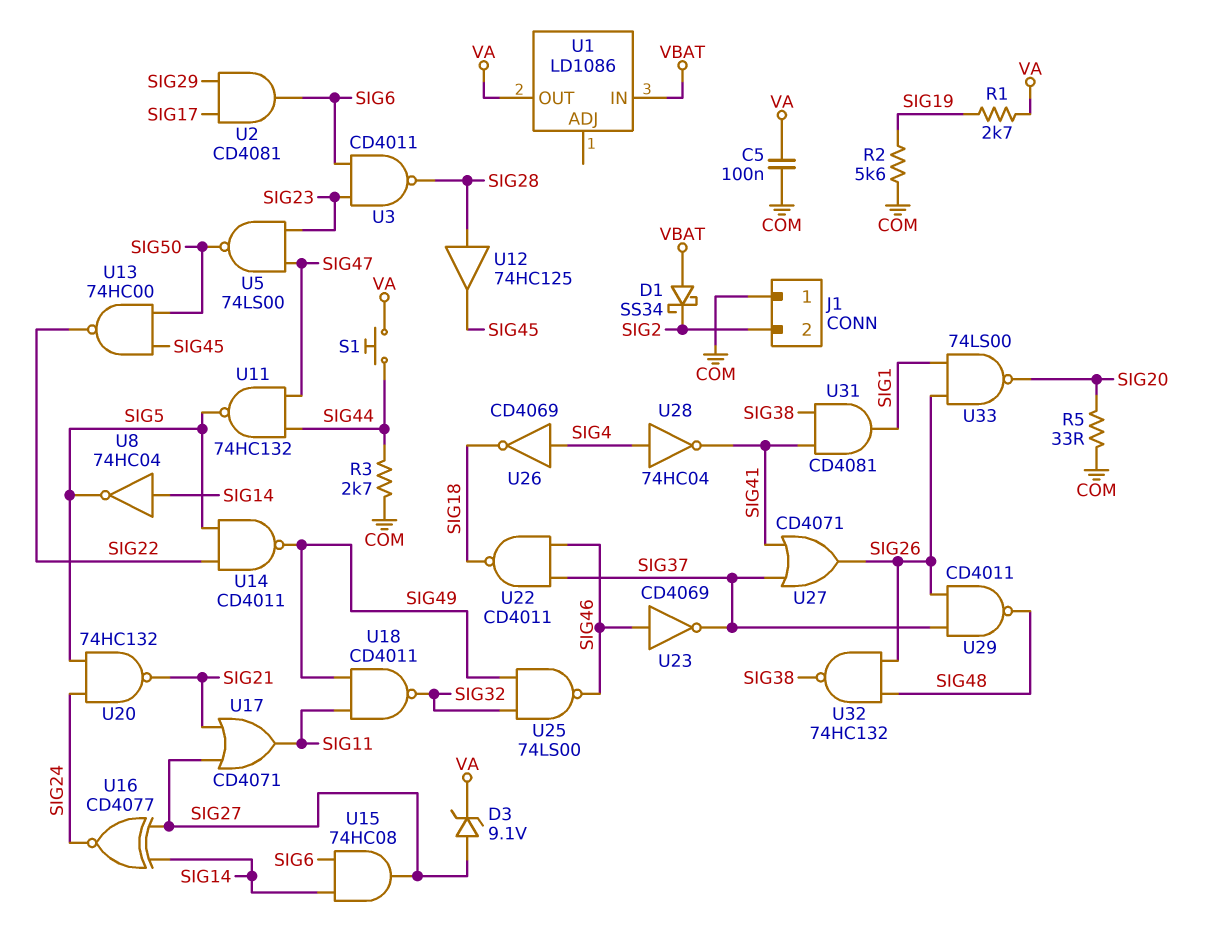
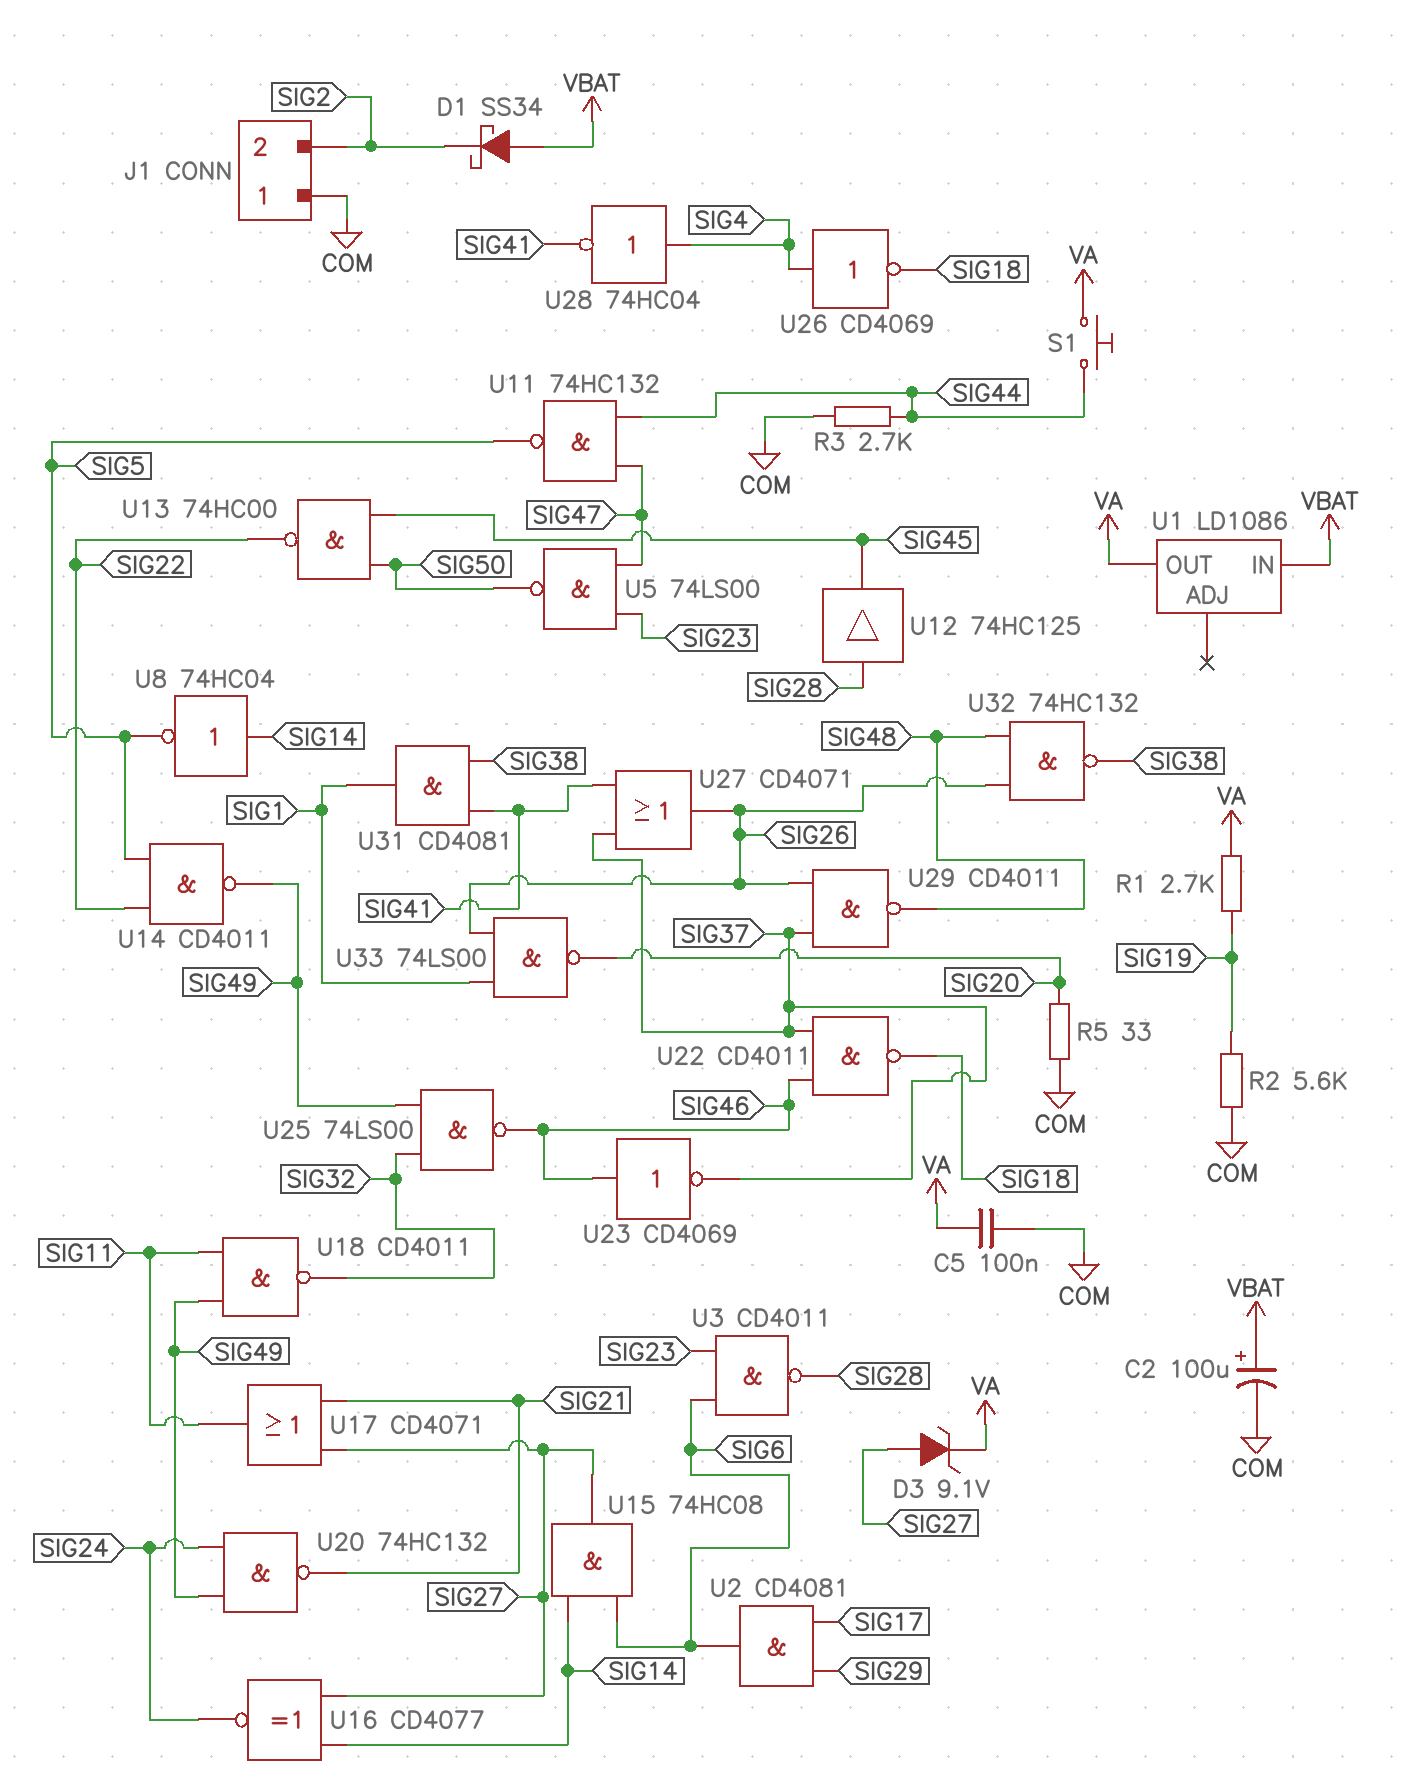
C2: none -> 100uF (plus VBAT, minus COM)
U20: NAND 74HC132 (in SIG5, in SIG24, out SIG21) -> NAND 74HC132 (in SIG24, in SIG49, out SIG21)

